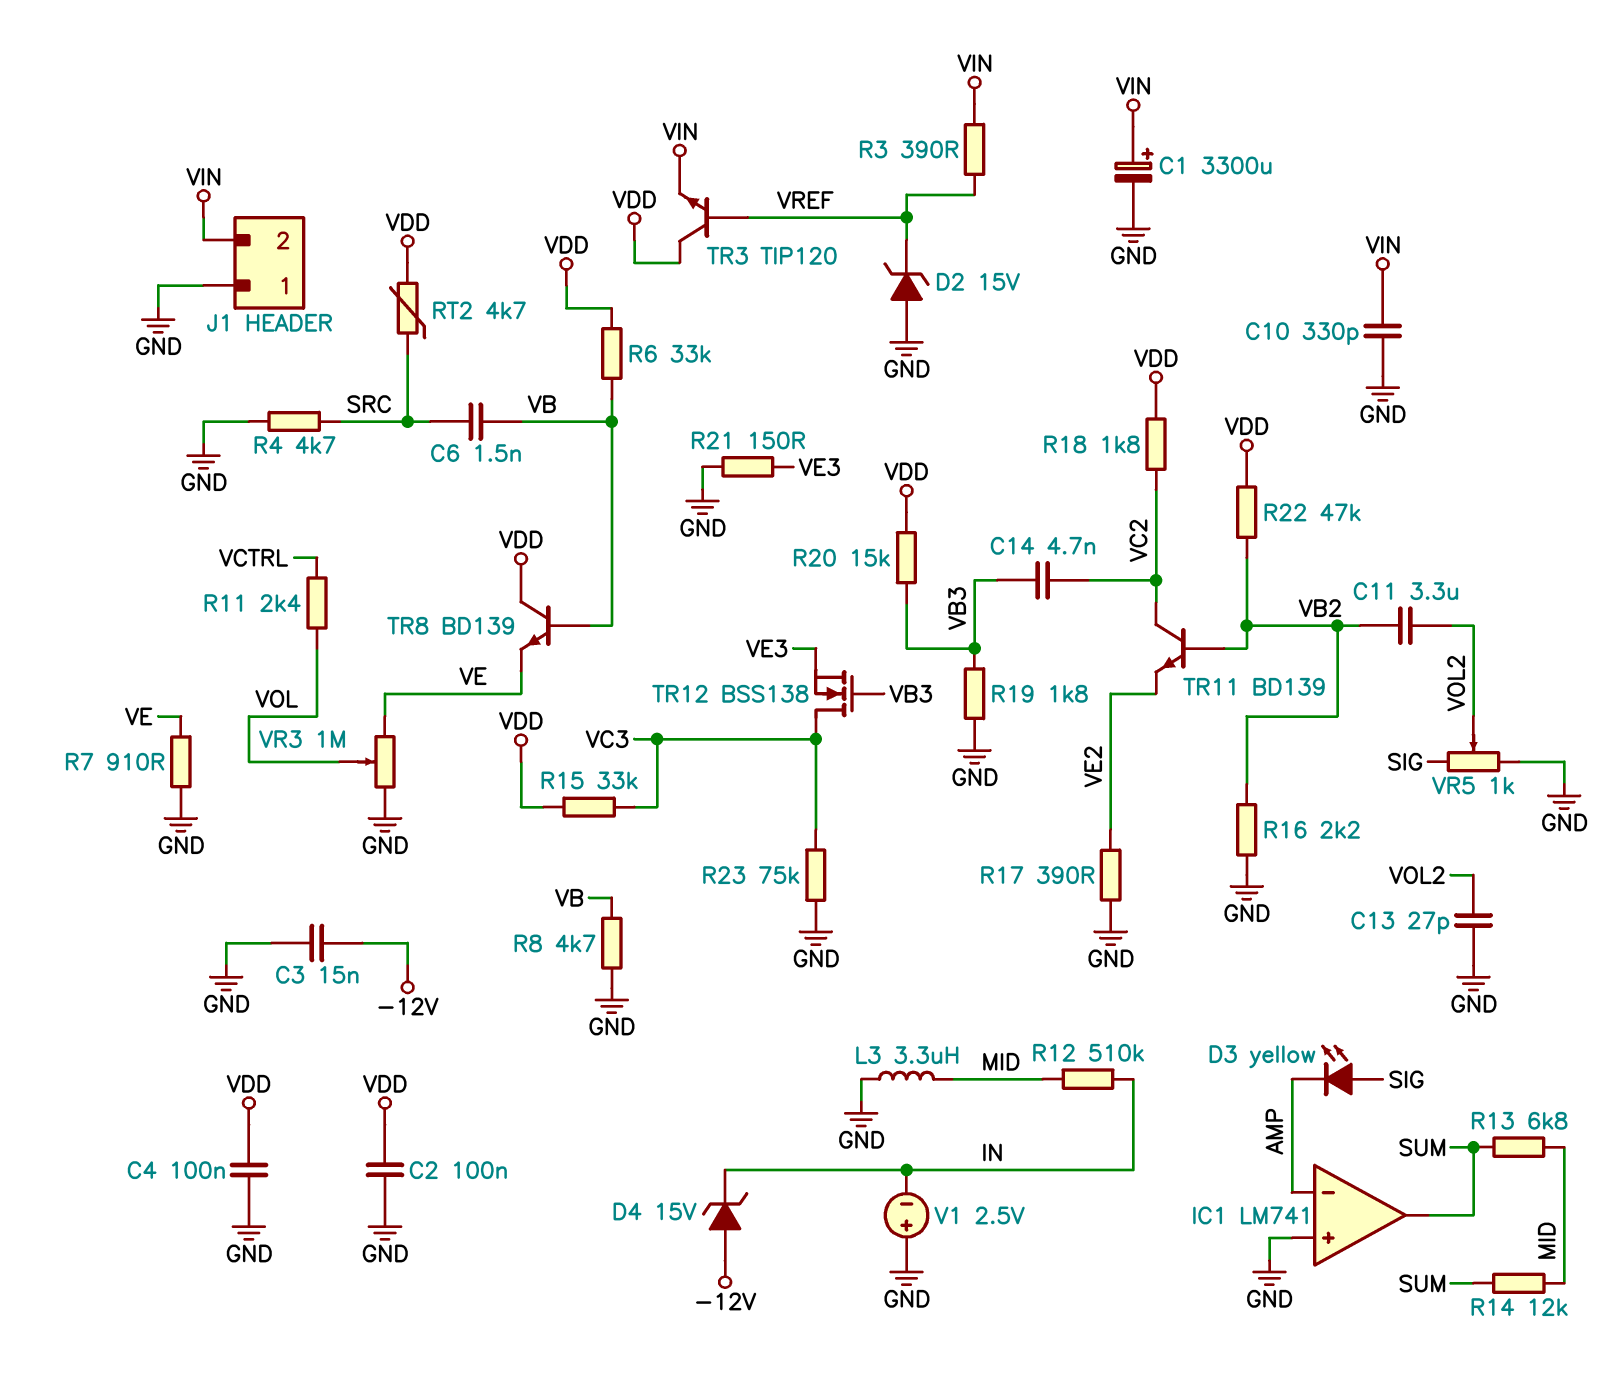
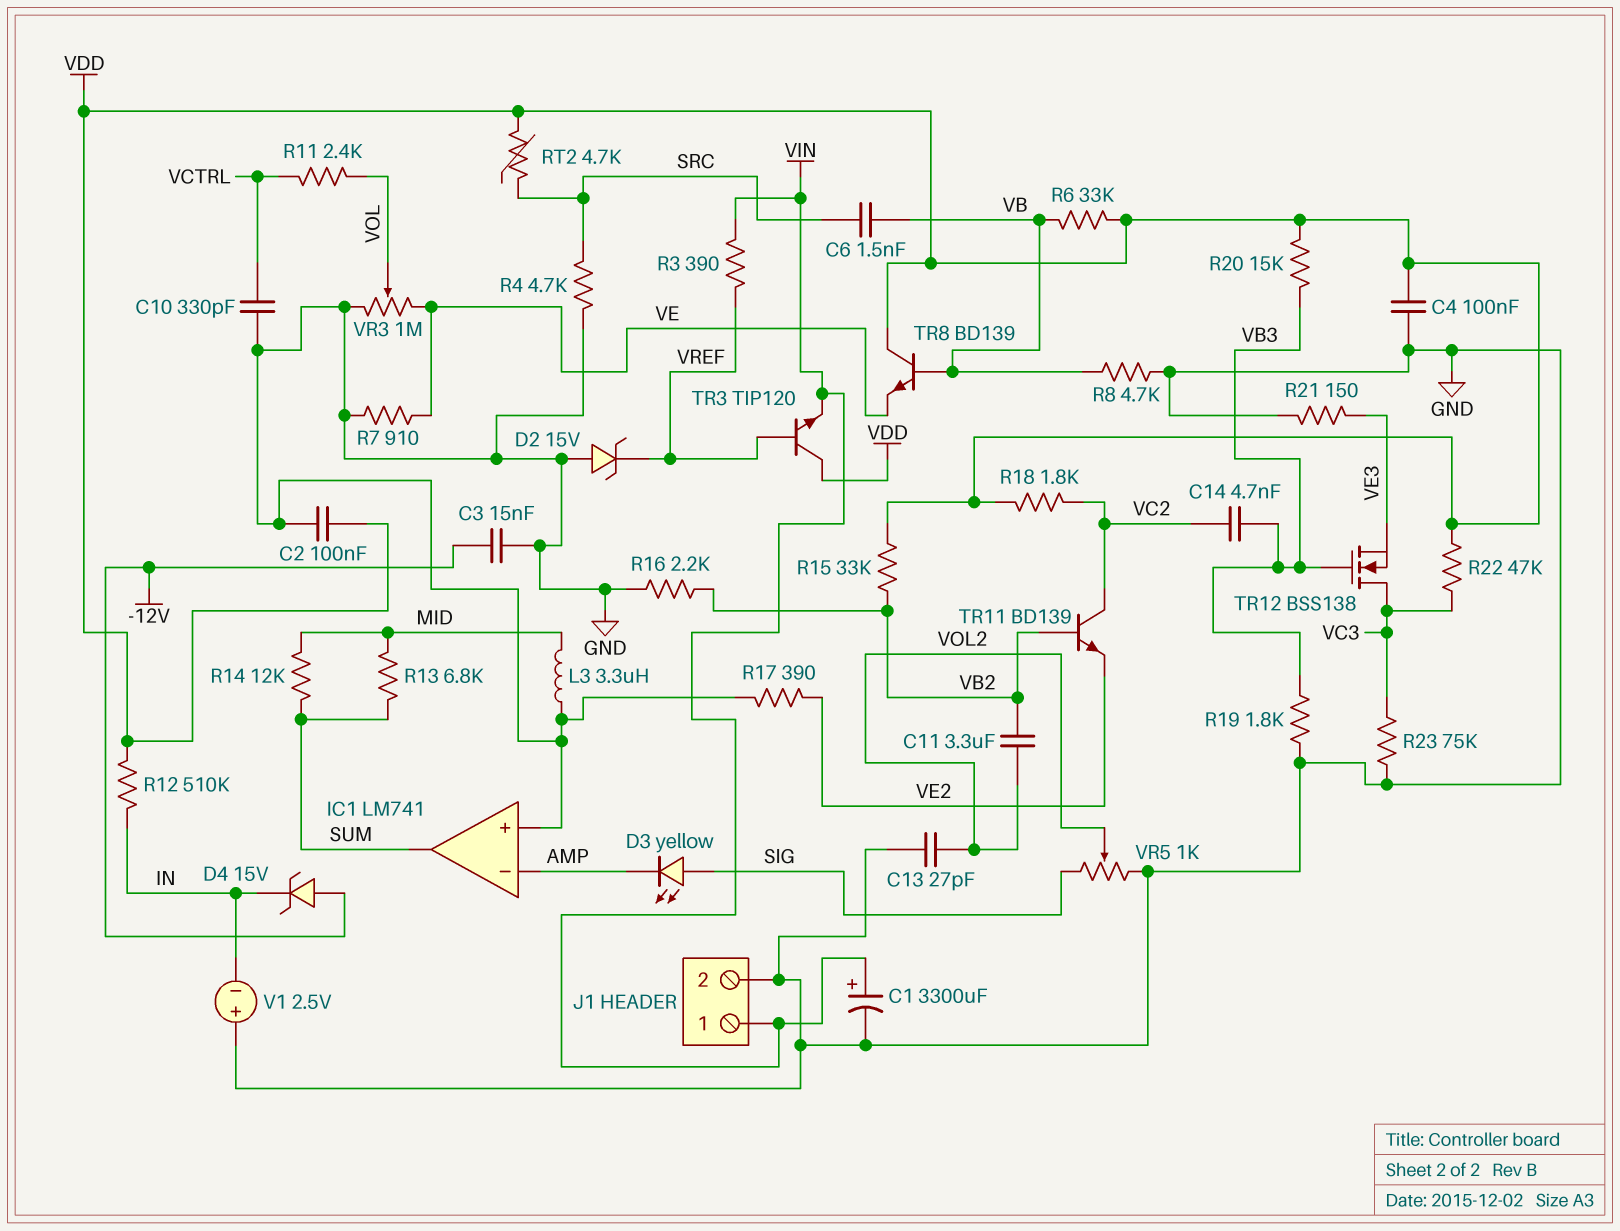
C10: 330pF (GND, VIN) -> 330pF (GND, VCTRL)
J1 pin 1: GND -> VIN
J1 pin 2: VIN -> GND
R12: 510k (IN, MID) -> 510k (IN, VDD)
R15: 33k (VC3, VDD) -> 33k (VB2, VDD)
R22: 47k (VB2, VDD) -> 47k (VC3, VDD)

